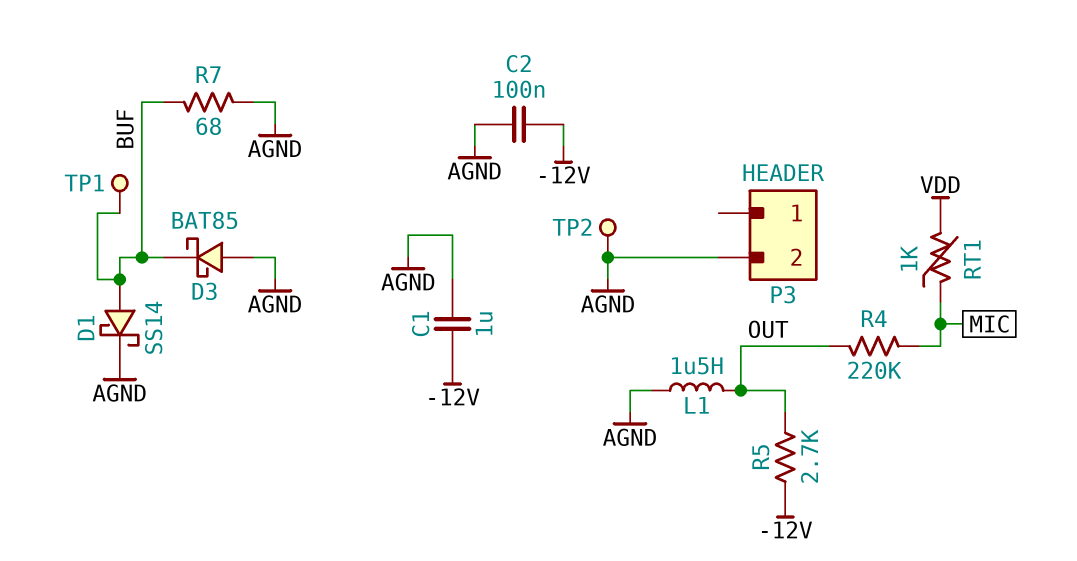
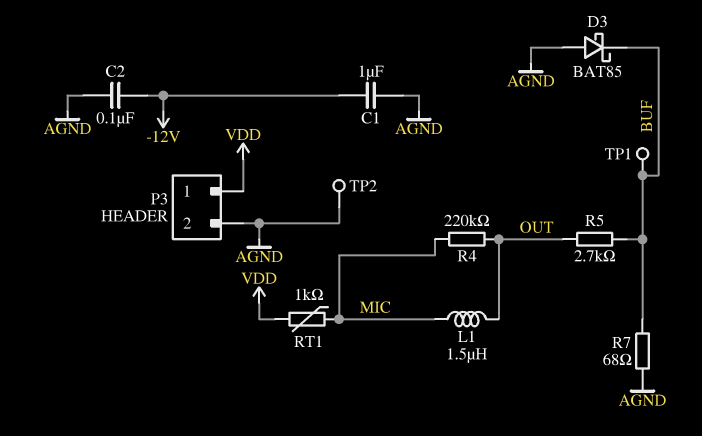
D1: schottky SS14 (A BUF, K AGND) -> none
L1: 1.5uH (AGND, OUT) -> 1.5uH (MIC, OUT)
P3 pin 1: none -> VDD
R5: 2.7k (-12V, OUT) -> 2.7k (BUF, OUT)

